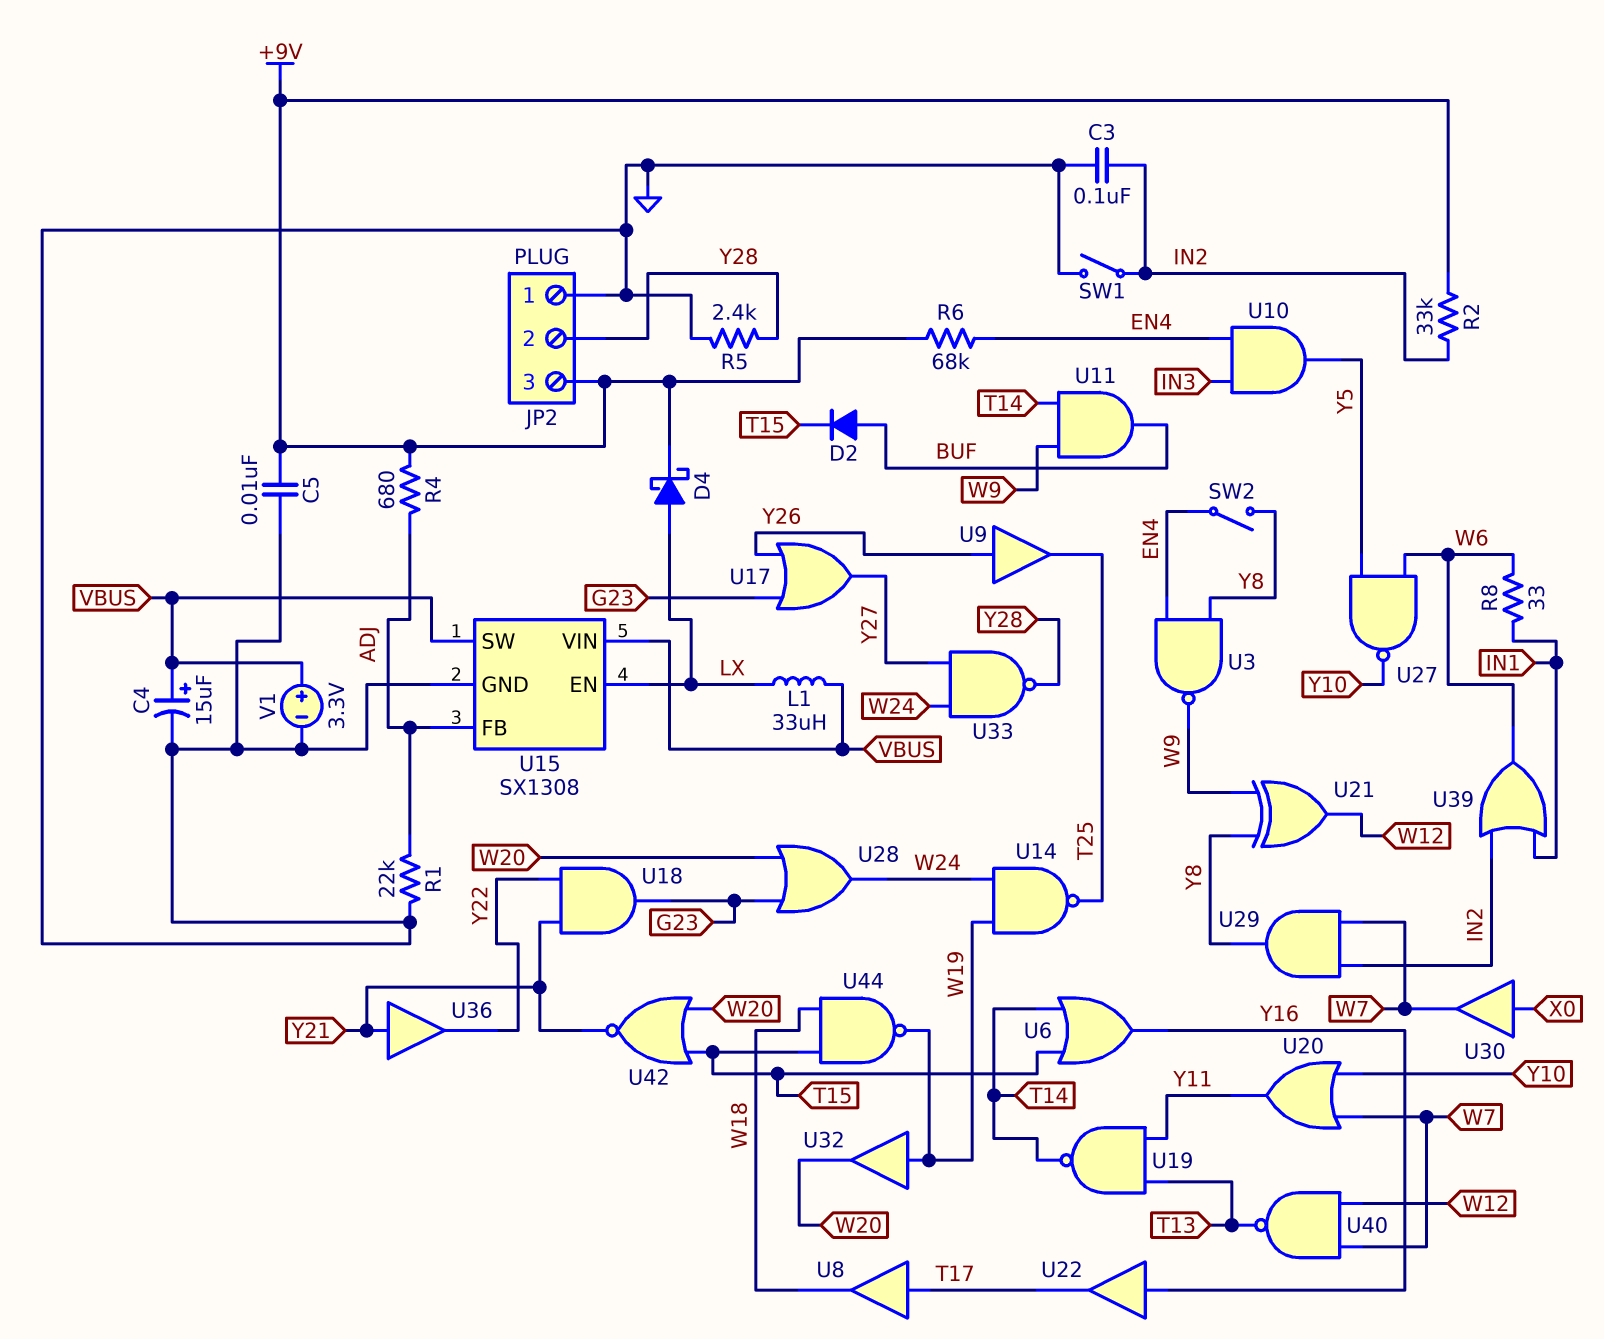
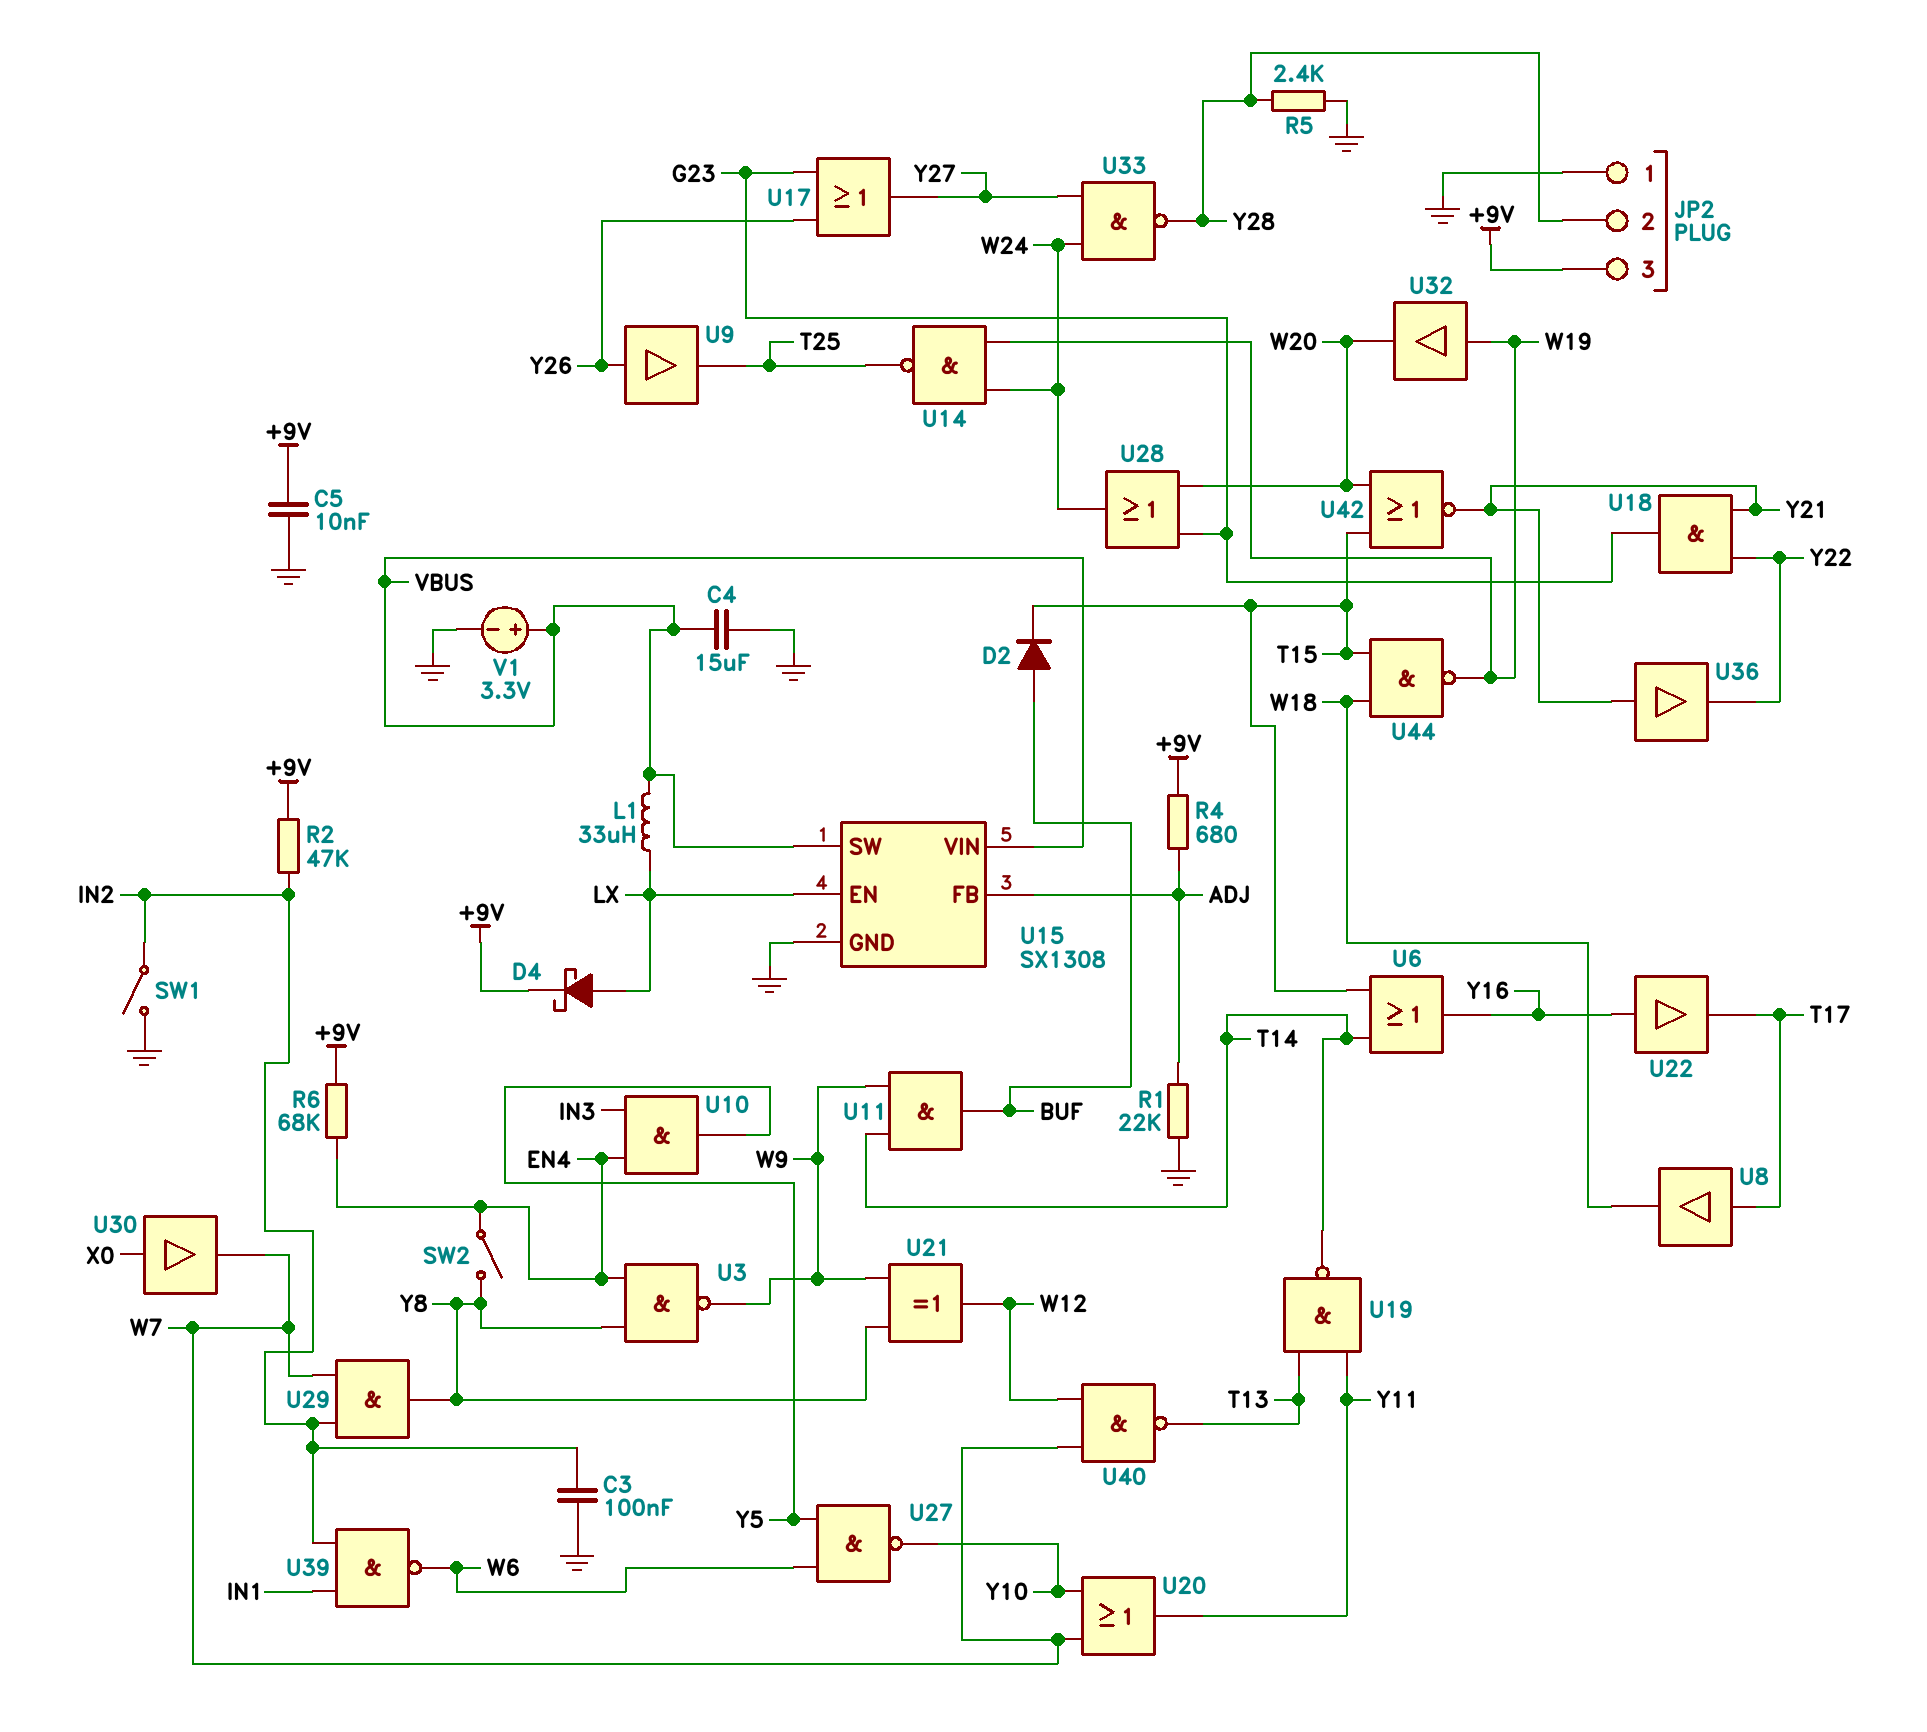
C4: 15uF (plus VBUS, minus GND) -> 15uF (GND, VBUS)
R2: 33k (+9V, IN2) -> 47k (+9V, IN2)
R8: 33 (IN1, W6) -> none
U39: OR (in IN1, in IN2, out W6) -> NAND (in IN1, in IN2, out W6)

